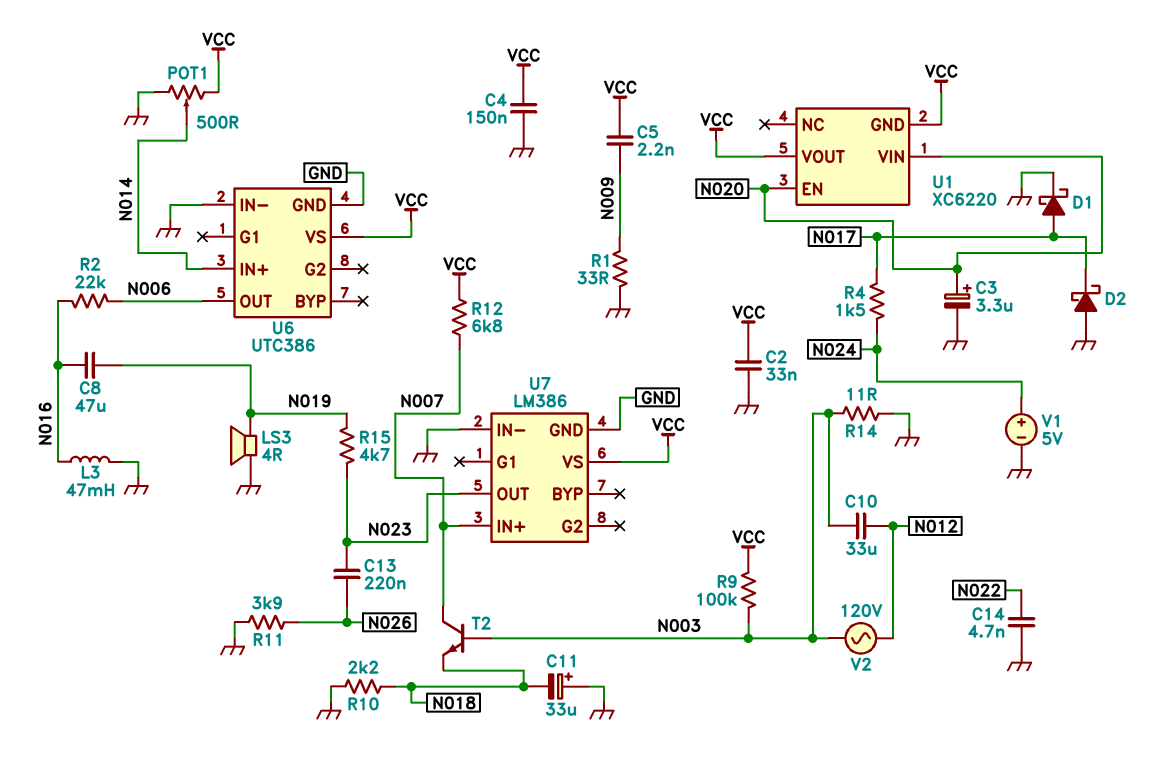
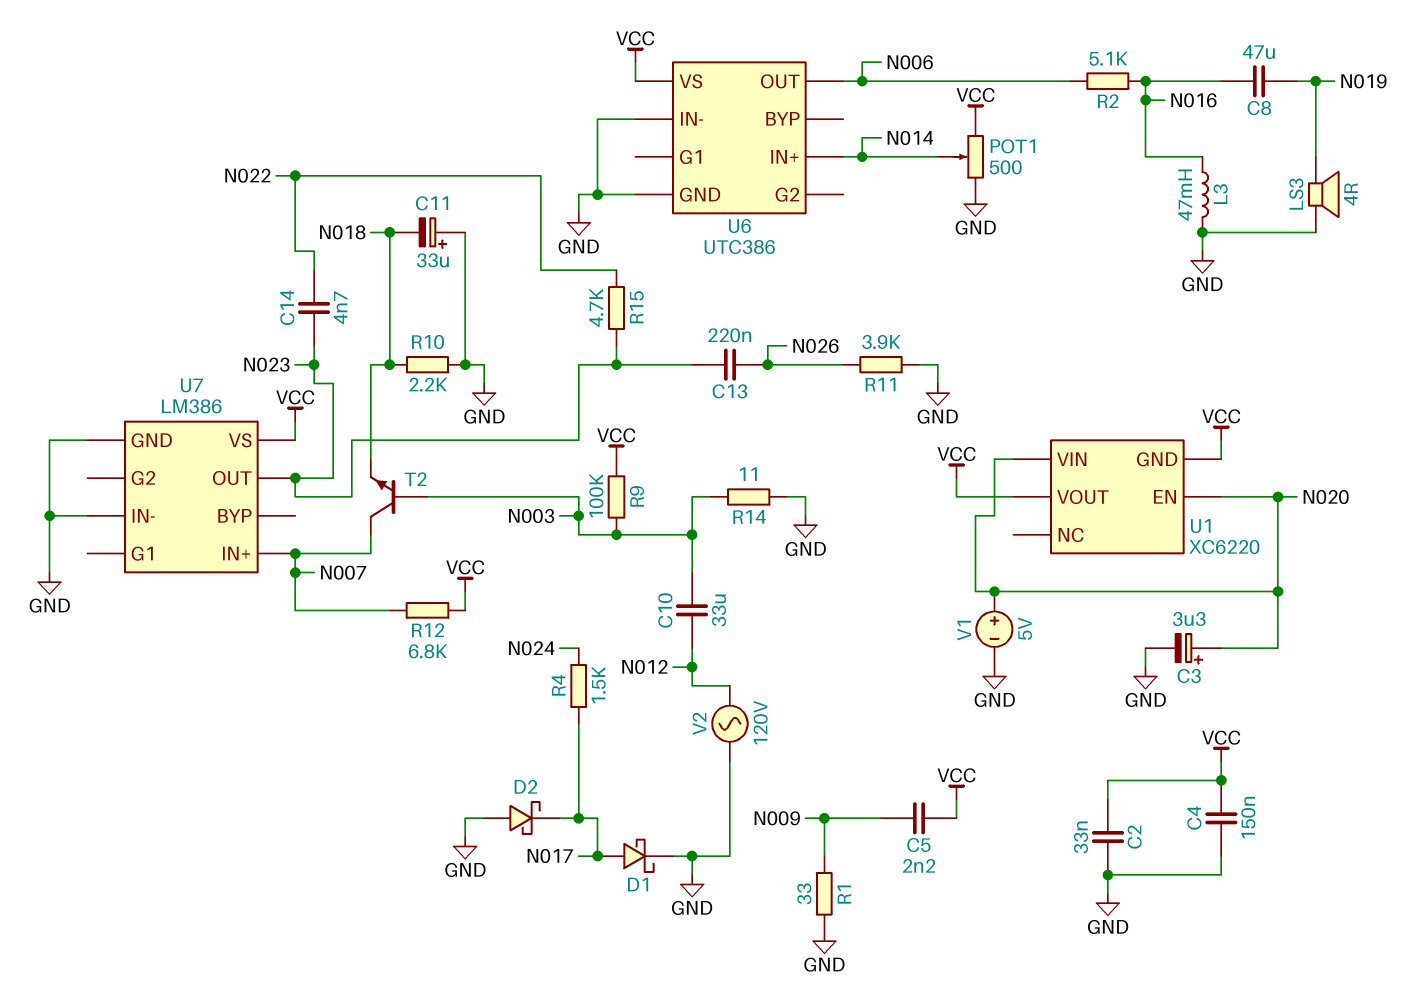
C14: 4.7nF (GND, N022) -> 4.7nF (N022, N023)
R2: 22k (N006, N016) -> 5.1k (N006, N016)
R15: 4.7k (N019, N023) -> 4.7k (N022, N023)
V1: 5V (plus N024, minus GND) -> 5V (plus N020, minus GND)
V2: AC 120V (N003, N012) -> AC 120V (GND, N012)

